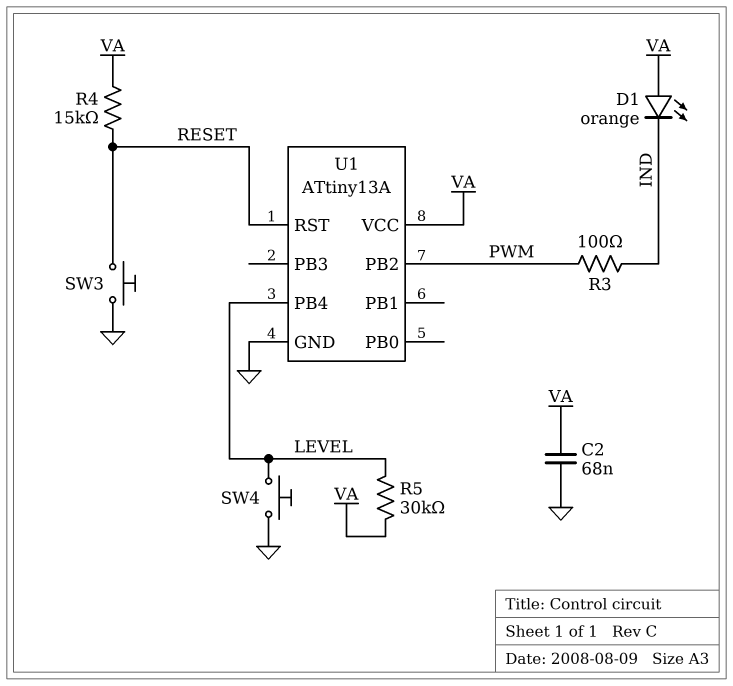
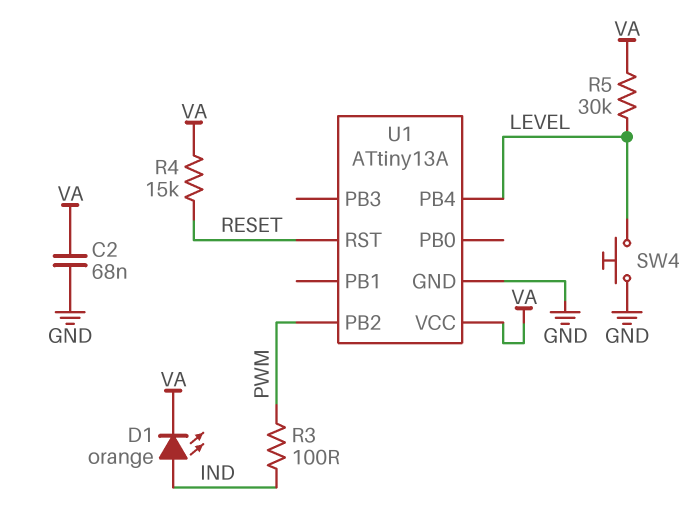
D1: LED orange (A VA, K IND) -> LED orange (A IND, K VA)
SW3: button (GND, RESET) -> none

